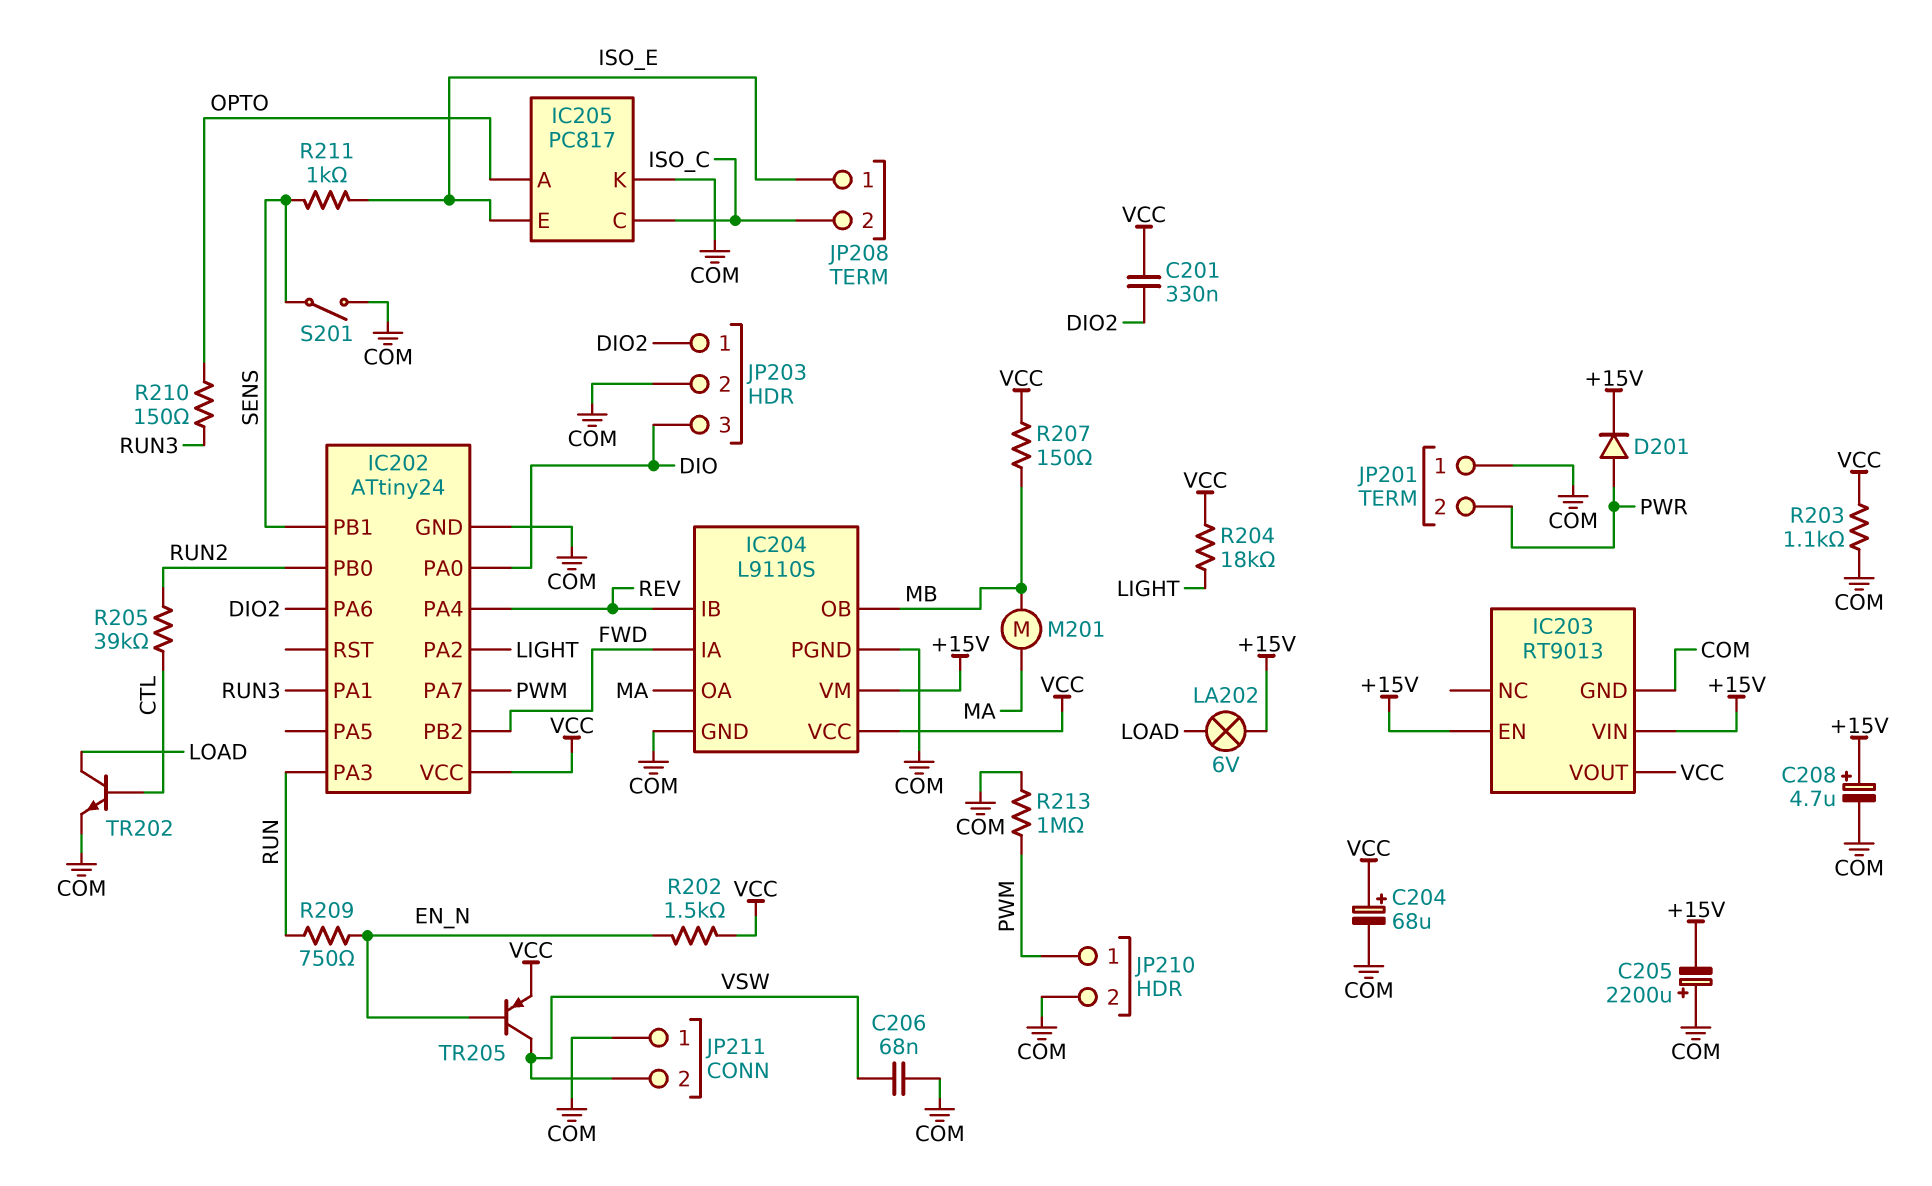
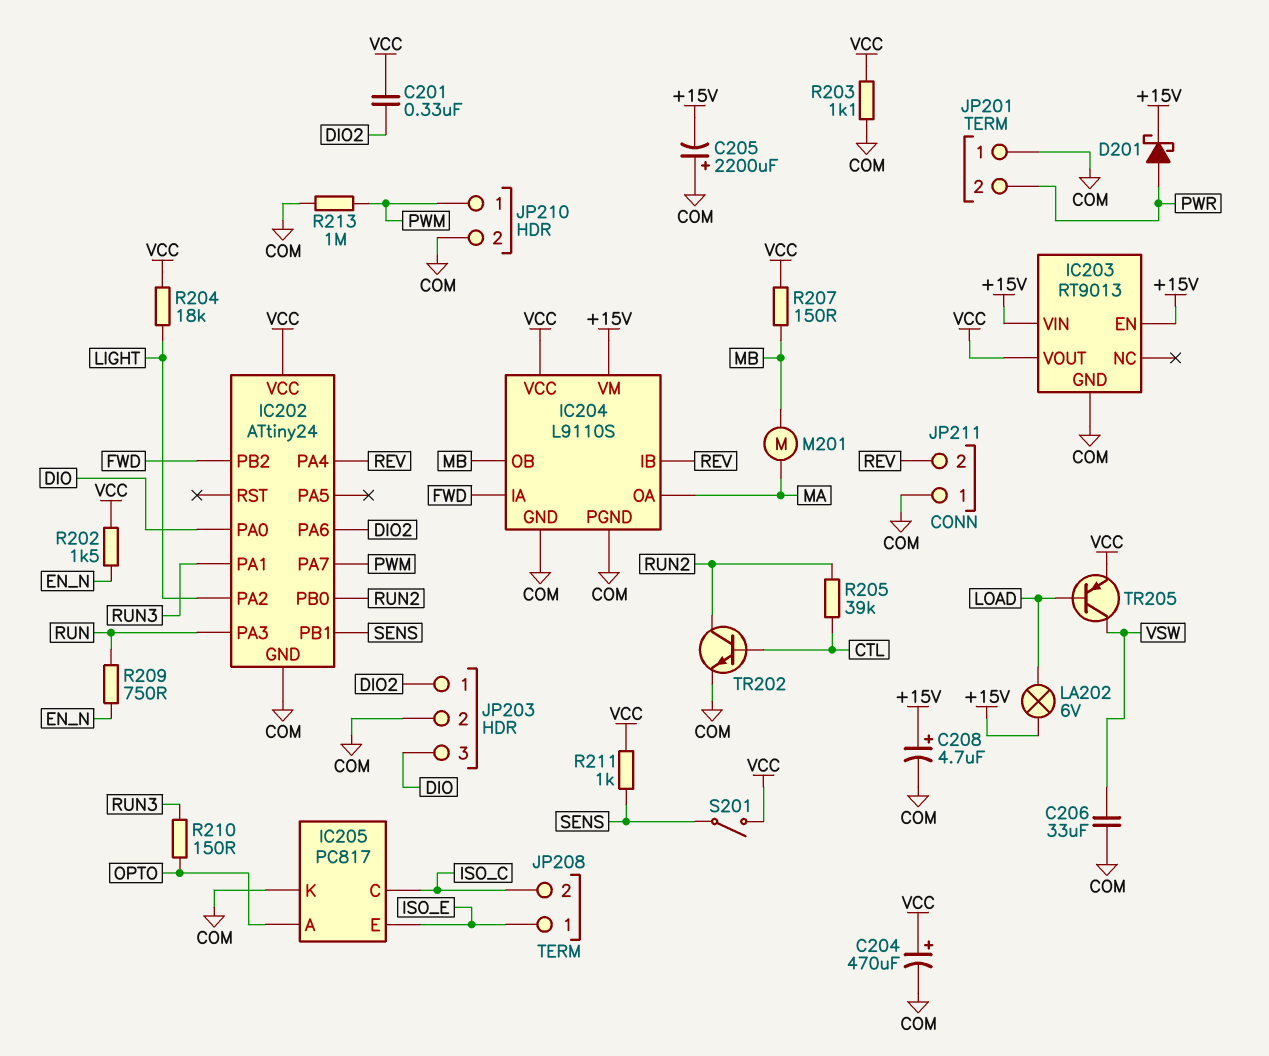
C204: 68uF (plus VCC, minus COM) -> 470uF (plus VCC, minus COM)
C206: 68nF (COM, VSW) -> 33uF (COM, VSW)
D201: diode (A PWR, K +15V) -> schottky (A PWR, K +15V)
JP211 pin 2: VSW -> REV
R211: 1k (ISO_E, SENS) -> 1k (SENS, VCC)
S201: switch (COM, SENS) -> switch (SENS, VCC)
TR202: NPN (B CTL, C LOAD, E COM) -> NPN (B CTL, C RUN2, E COM)
TR205: PNP (B EN_N, C VSW, E VCC) -> PNP (B LOAD, C VSW, E VCC)

